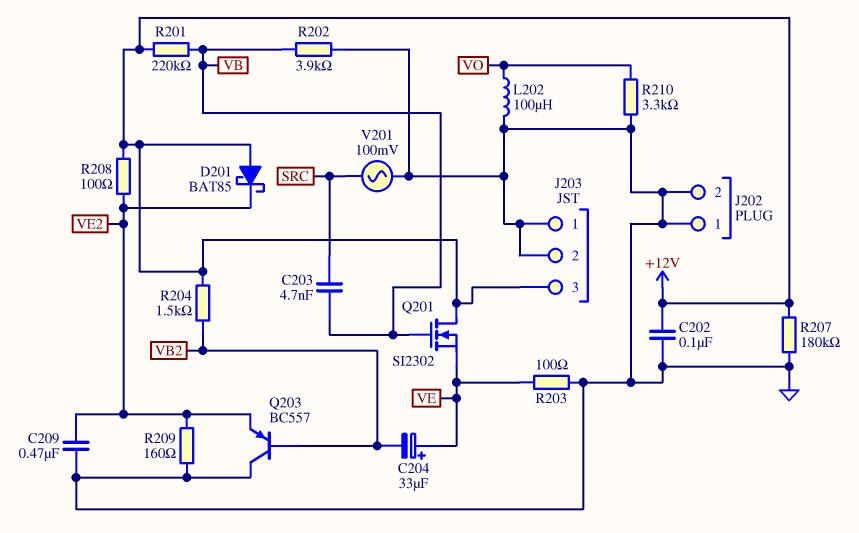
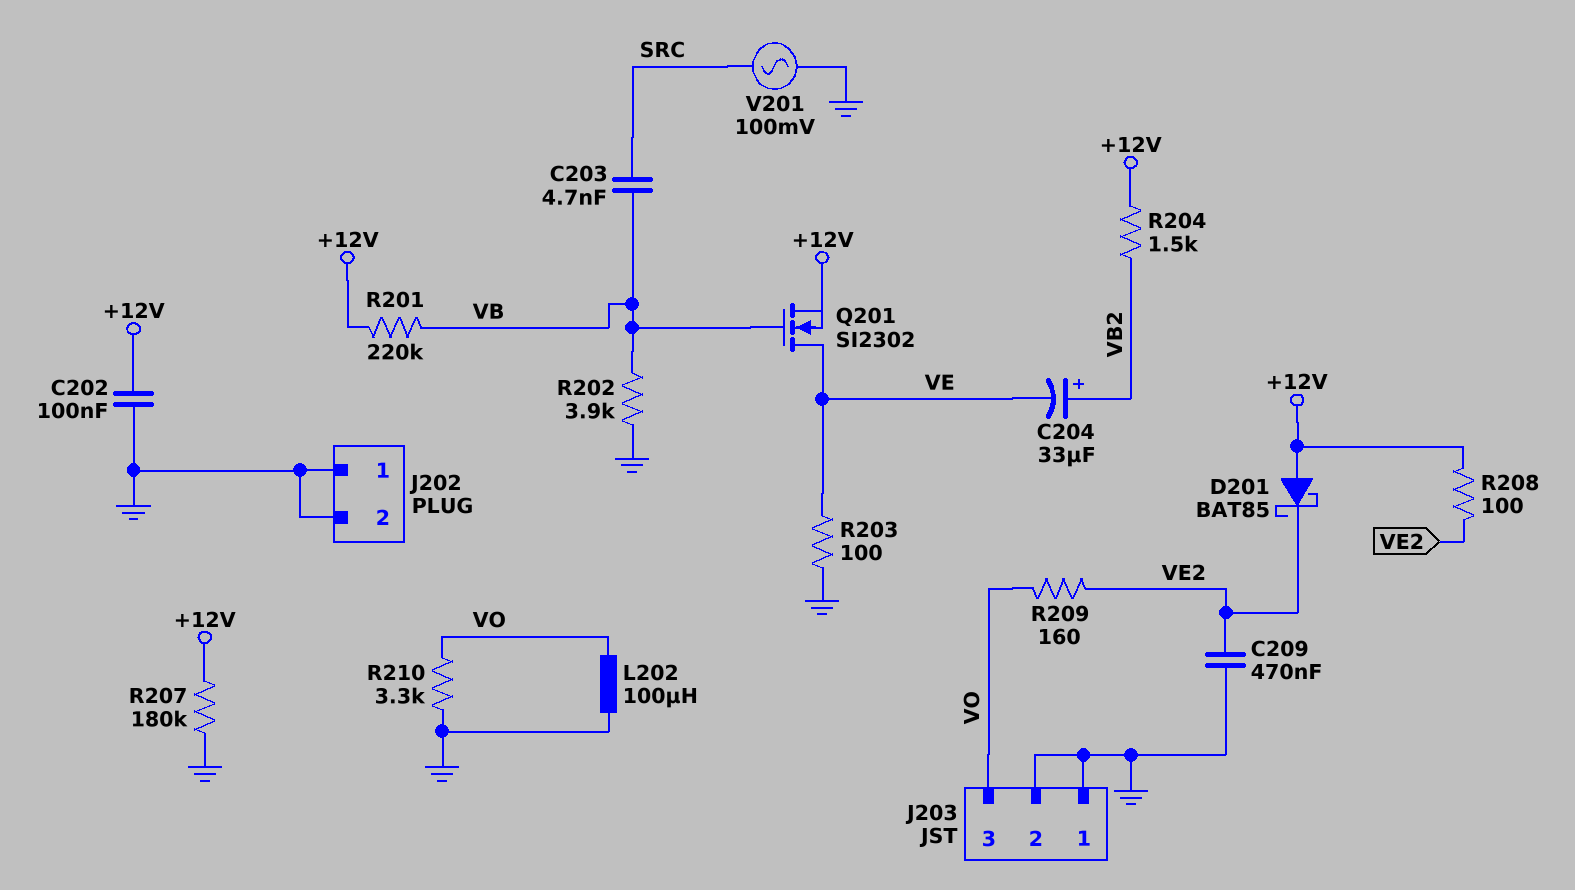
C204: 33uF (plus VE, minus VB2) -> 33uF (plus VB2, minus VE)
J203 pin 3: +12V -> VO
Q201: NMOS SI2302 (G VB, D +12V, S VE) -> NMOS SI2302 (G VB, D VE, S +12V)
Q203: PNP BC557 (B VB2, C GND, E VE2) -> none
R209: 160 (GND, VE2) -> 160 (VE2, VO)

